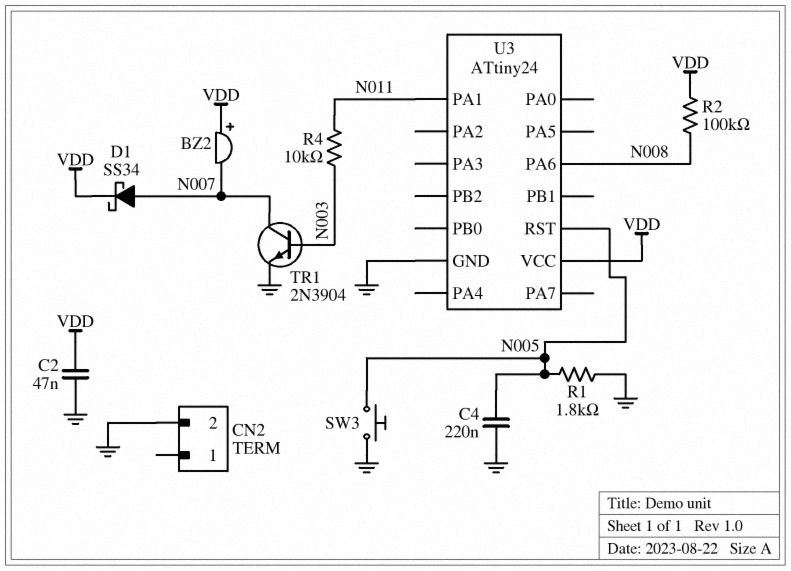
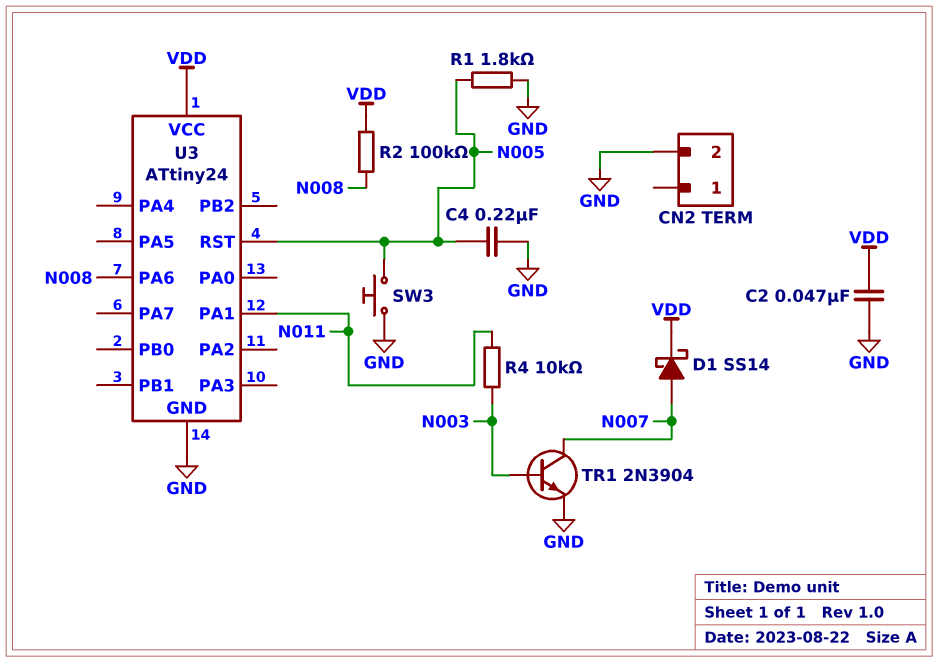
BZ2: buzzer (plus VDD, minus N007) -> none
D1: schottky SS34 (A N007, K VDD) -> schottky SS14 (A N007, K VDD)

